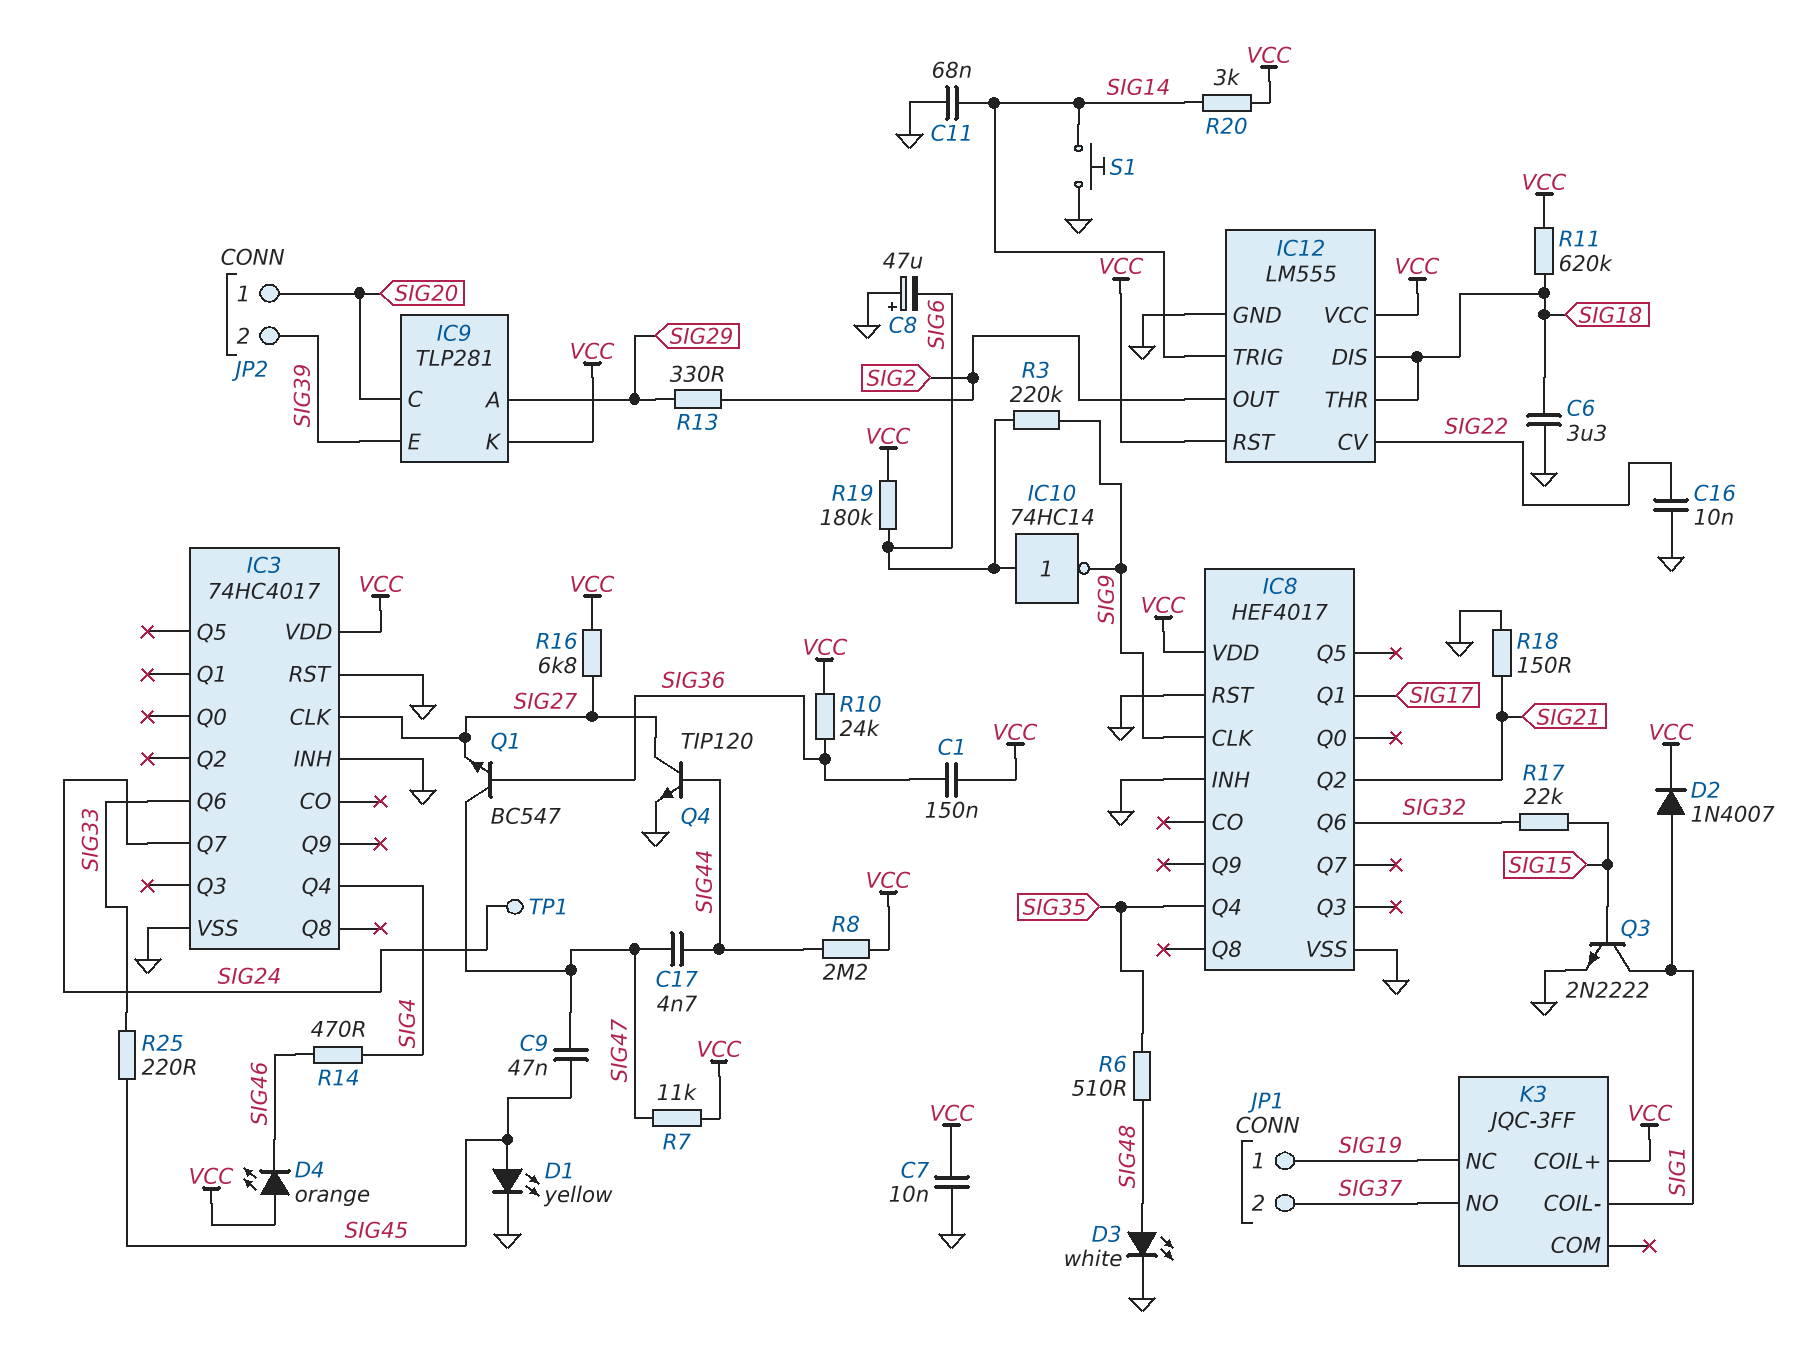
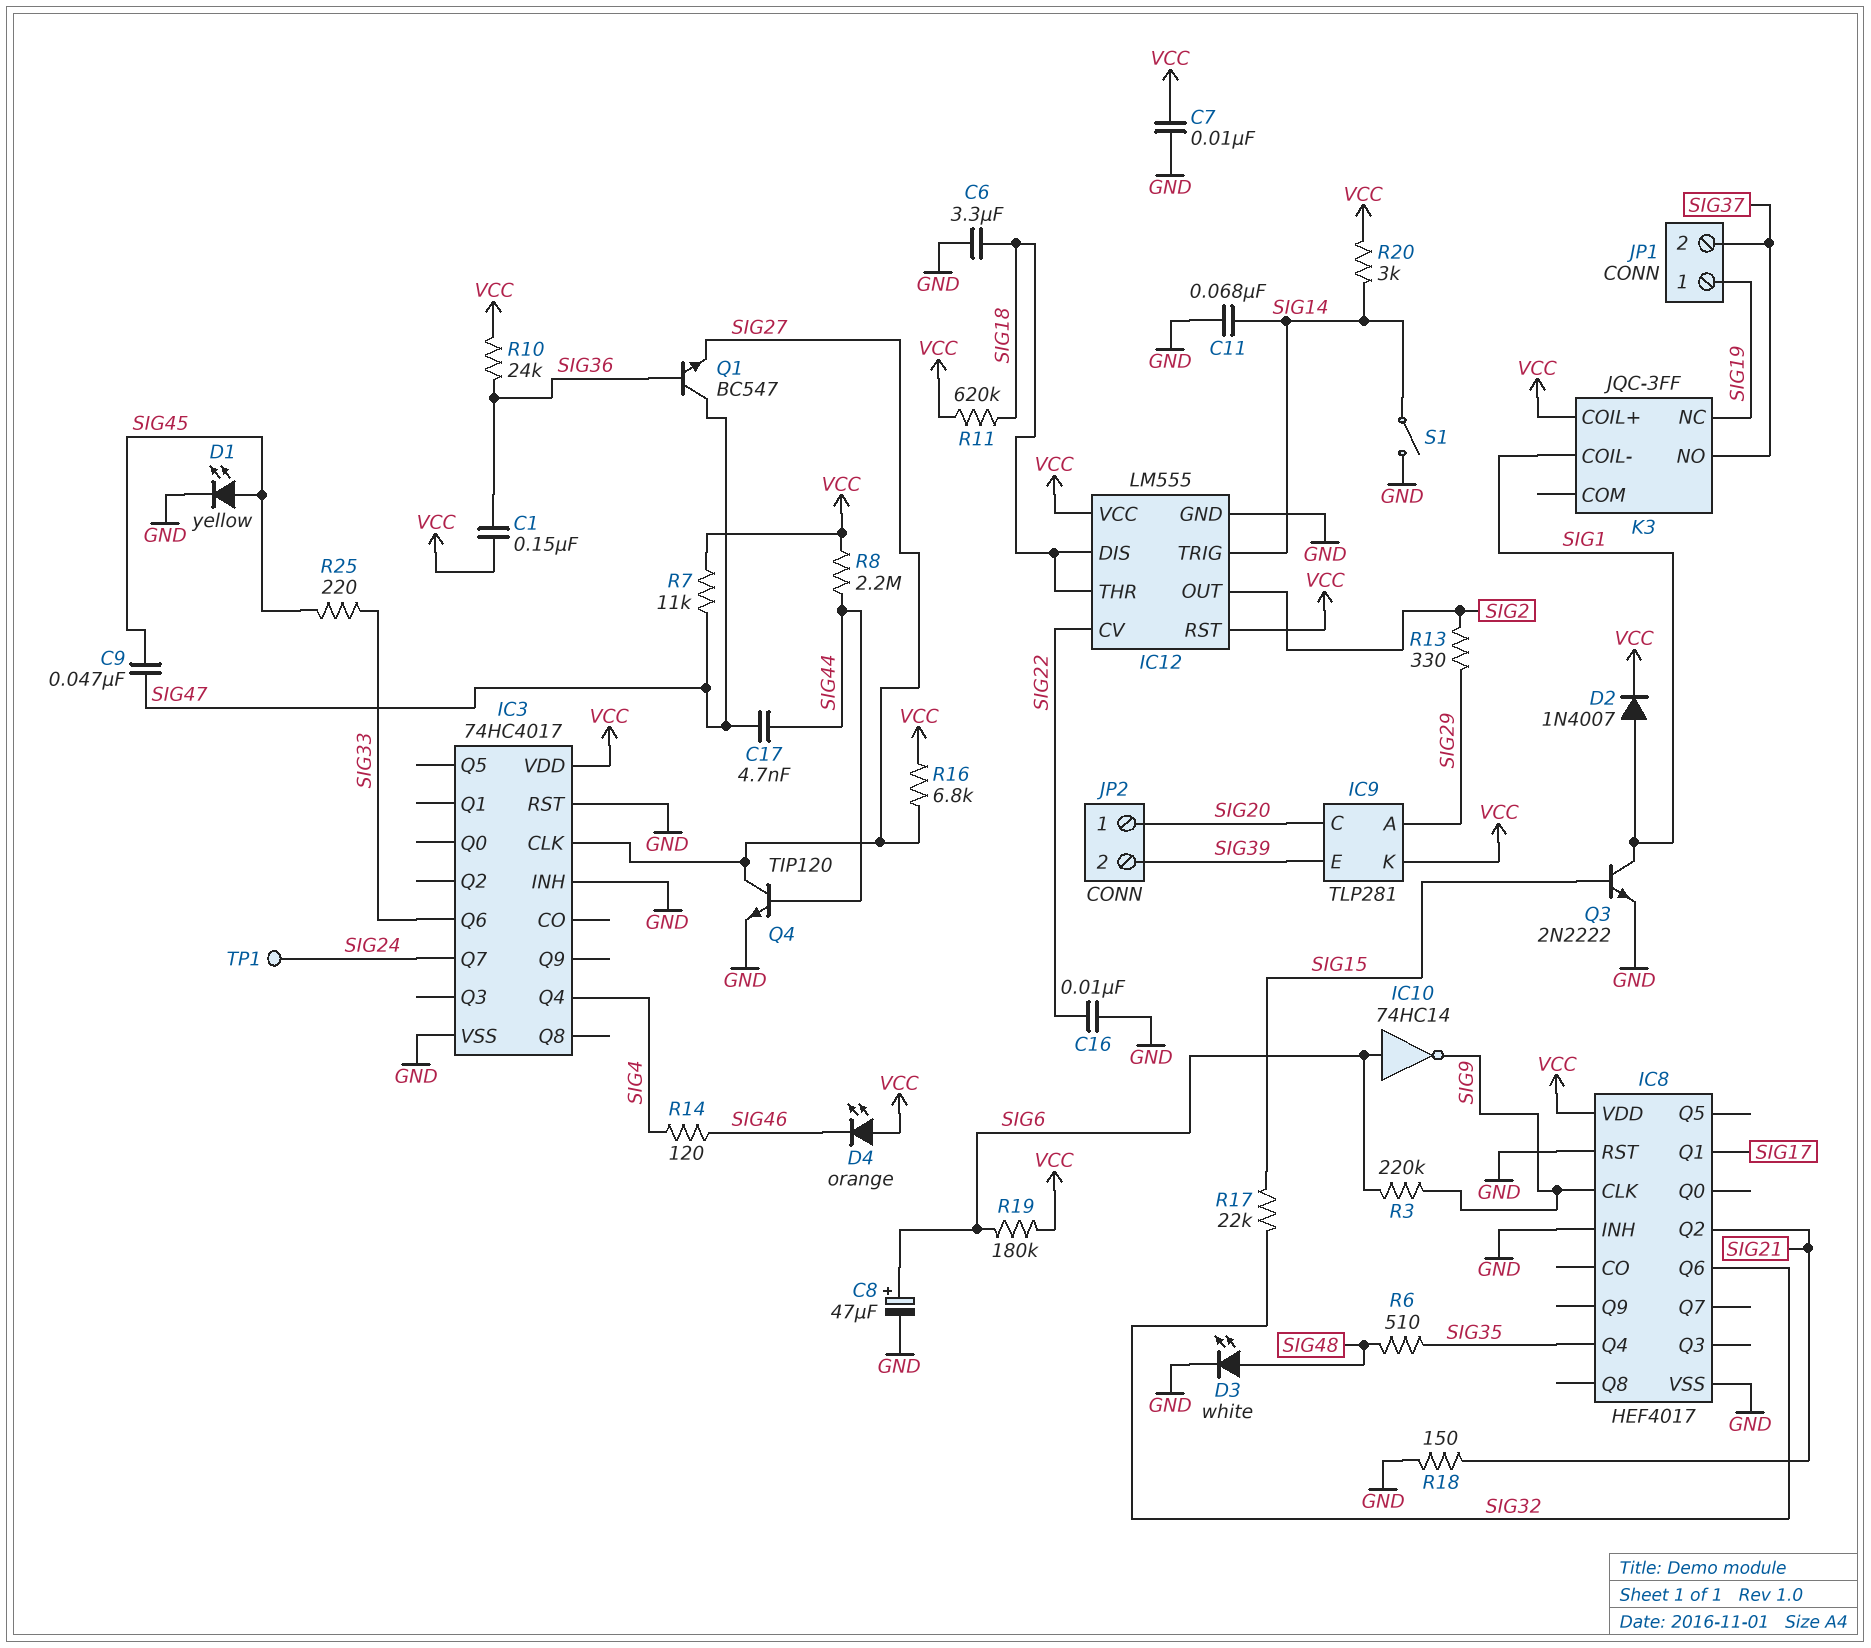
C8: 47uF (plus GND, minus SIG6) -> 47uF (plus SIG6, minus GND)
R14: 470 (SIG4, SIG46) -> 120 (SIG4, SIG46)
S1: button (GND, SIG14) -> switch (GND, SIG14)

